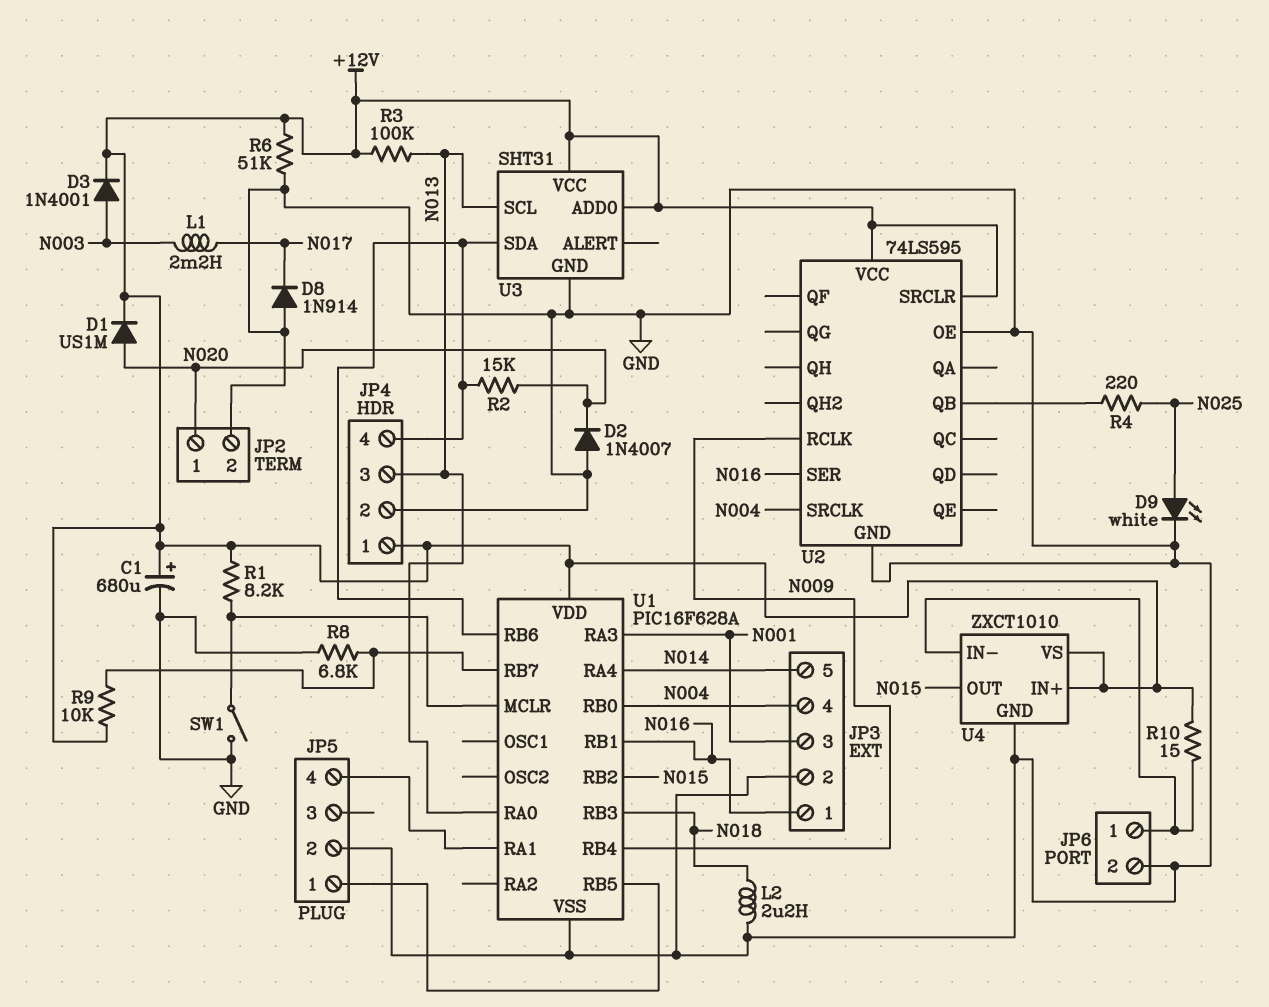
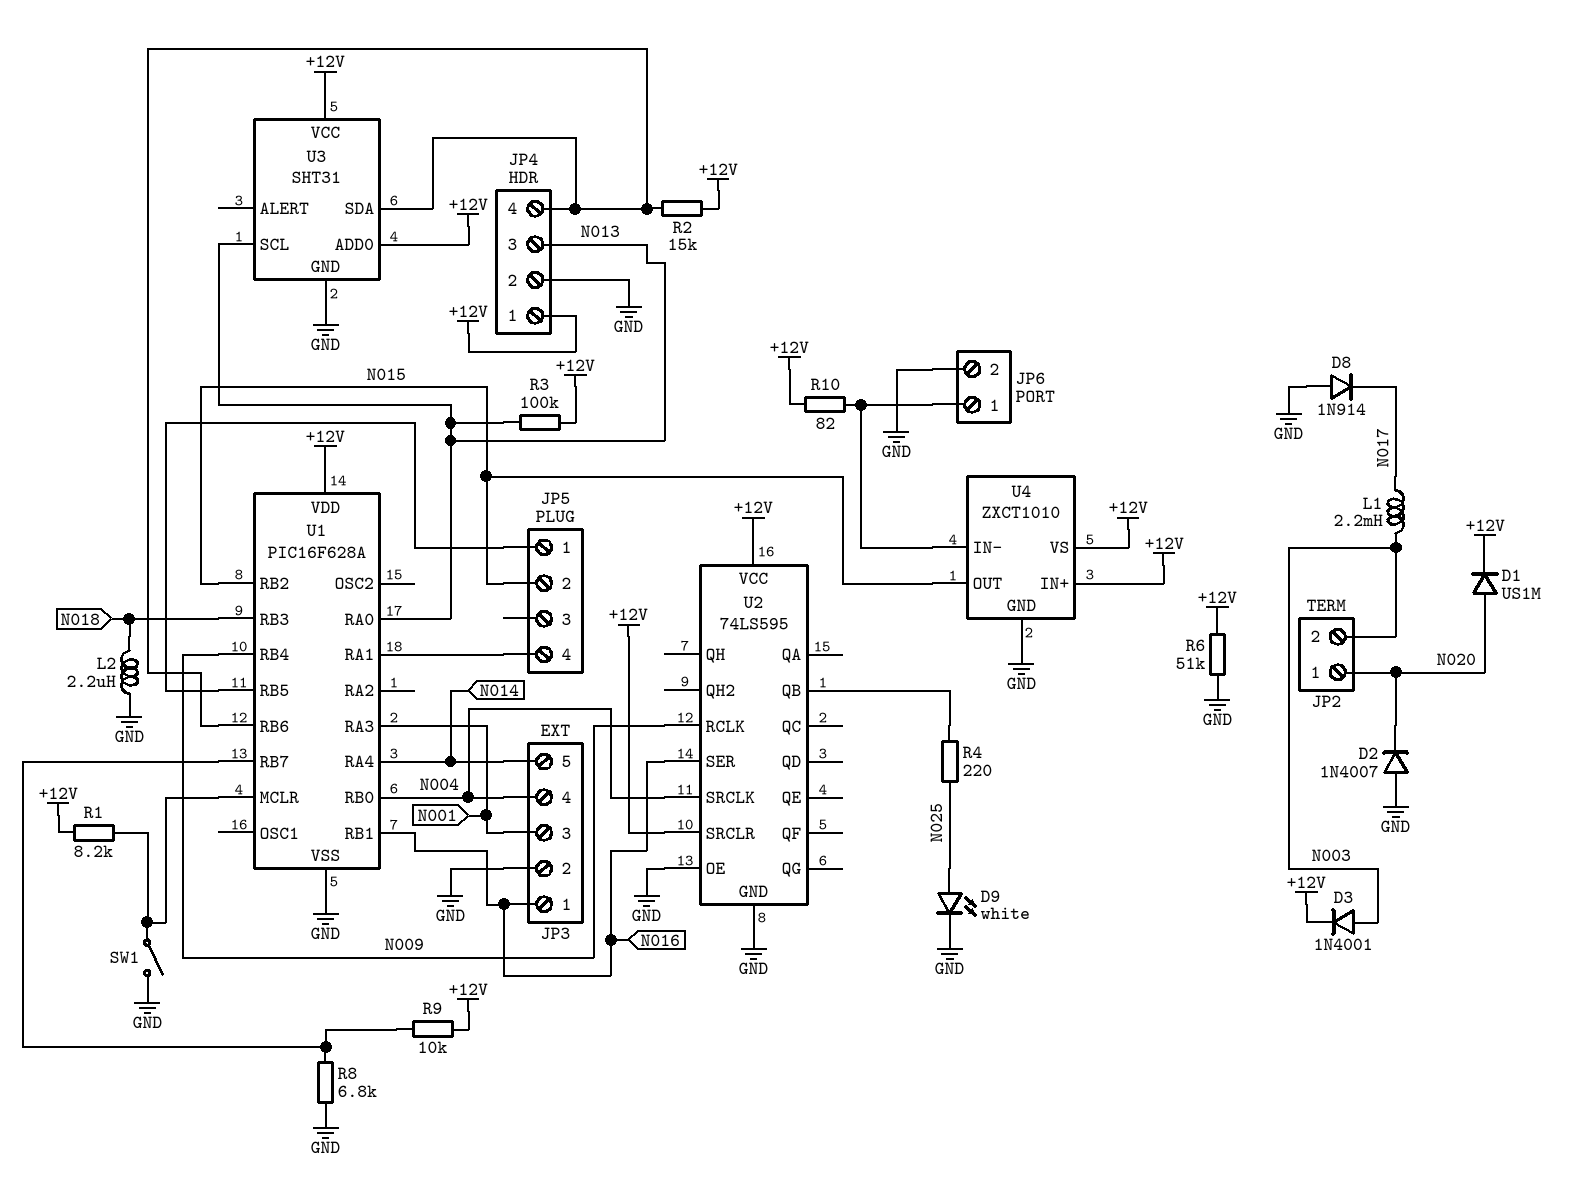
C1: 680uF (plus +12V, minus GND) -> none
JP2 pin 2: GND -> N003
JP5 pin 2: GND -> N015
R2: 15k (JP4/4, N020) -> 15k (+12V, JP4/4)
R10: 15 (+12V, JP6/1) -> 82 (+12V, JP6/1)

